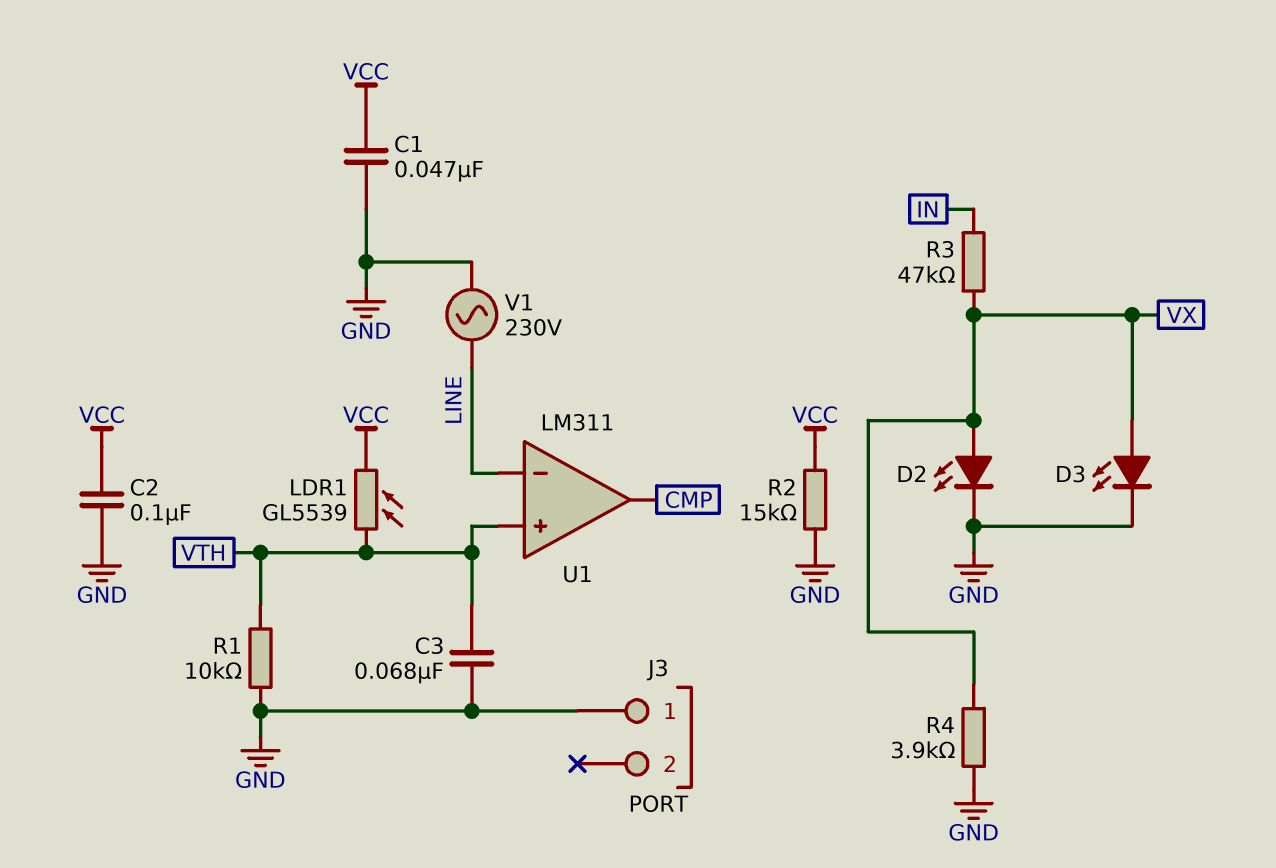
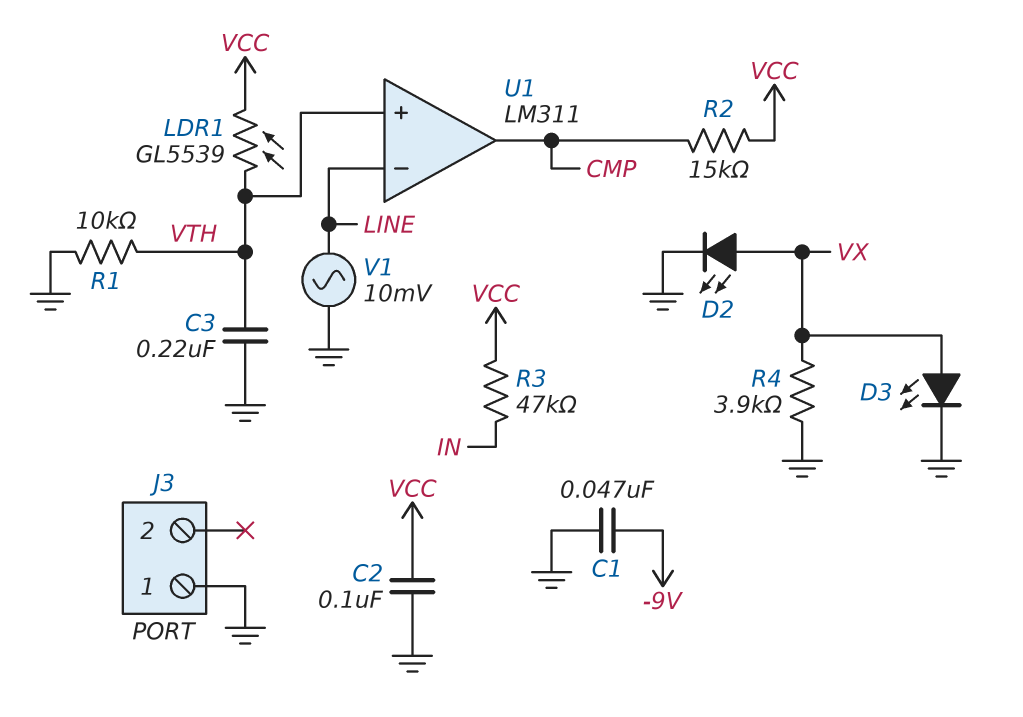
C1: 47nF (GND, VCC) -> 47nF (-9V, GND)
C3: 68nF (GND, VTH) -> 220nF (GND, VTH)
R2: 15k (GND, VCC) -> 15k (CMP, VCC)
R3: 47k (IN, VX) -> 47k (IN, VCC)
V1: AC 230V (GND, LINE) -> AC 10mV (GND, LINE)

